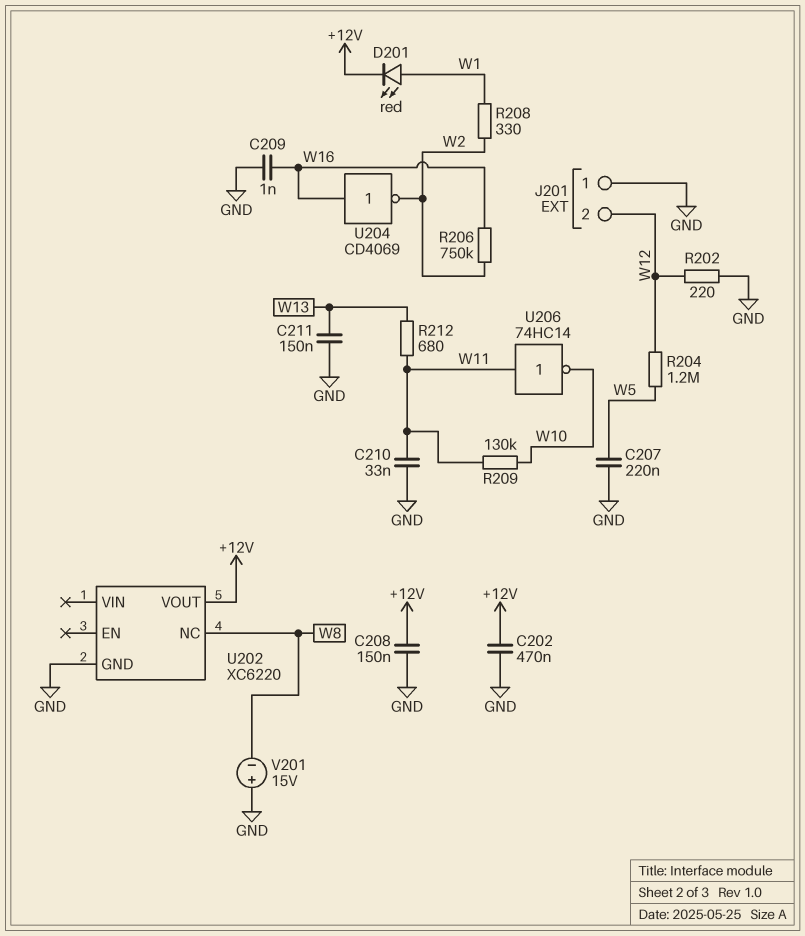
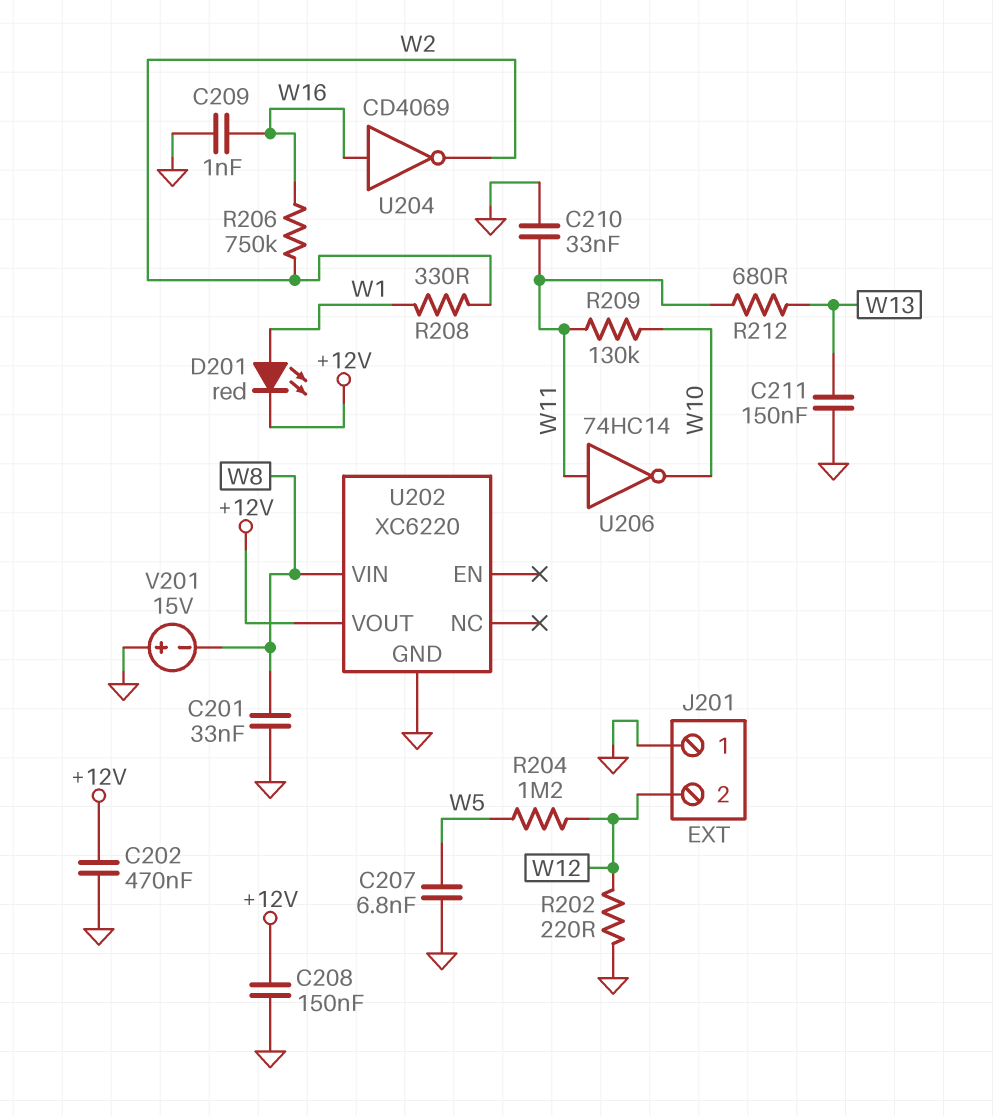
C201: none -> 33nF (GND, W8)
C207: 220nF (GND, W5) -> 6.8nF (GND, W5)
U202 pin NC: W8 -> none
U202 pin VIN: none -> W8

